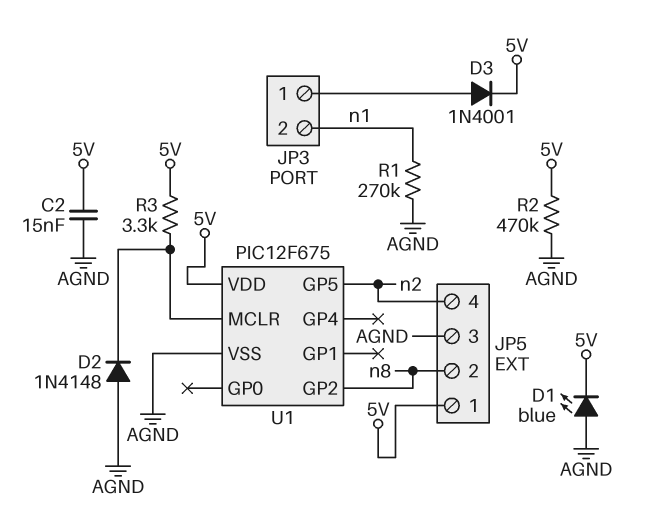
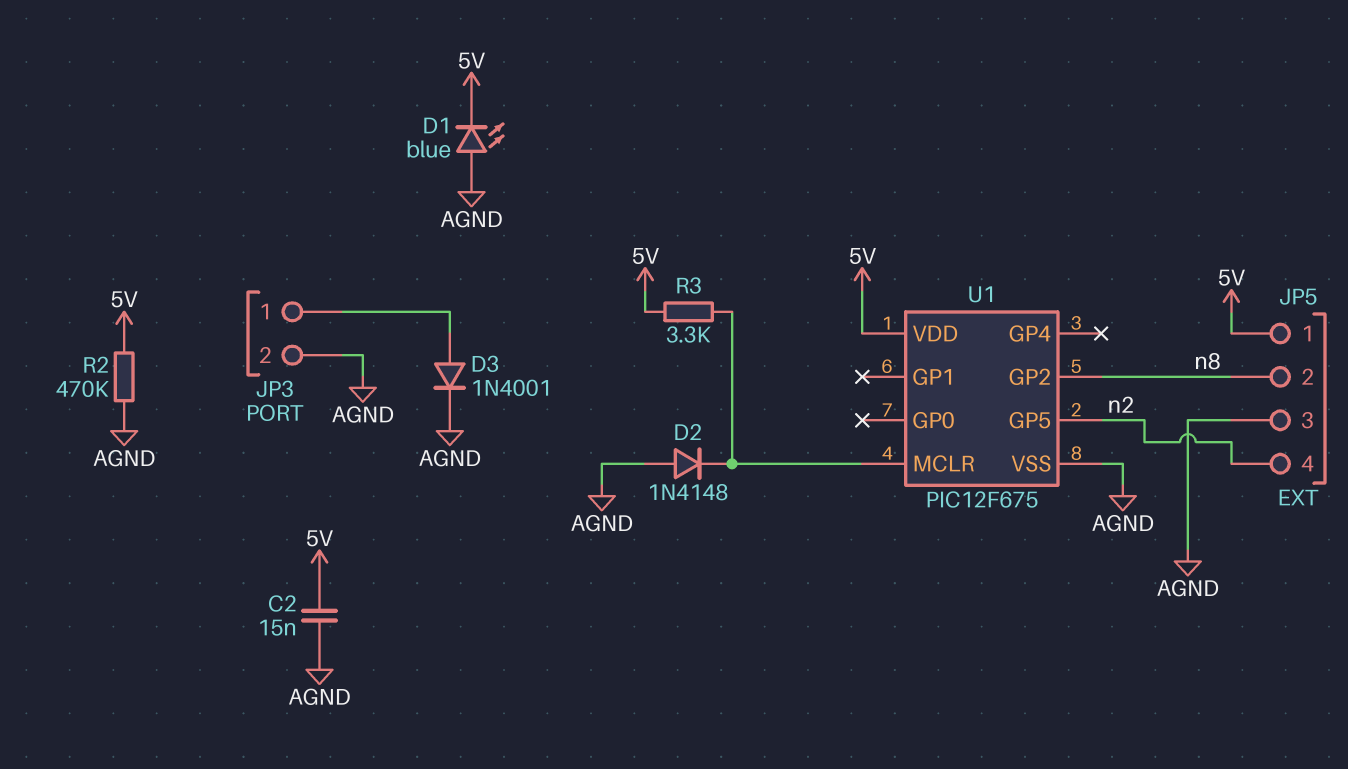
D3: diode 1N4001 (A JP3/1, K 5V) -> diode 1N4001 (A JP3/1, K AGND)
JP3 pin 2: n1 -> AGND
R1: 270k (AGND, n1) -> none

